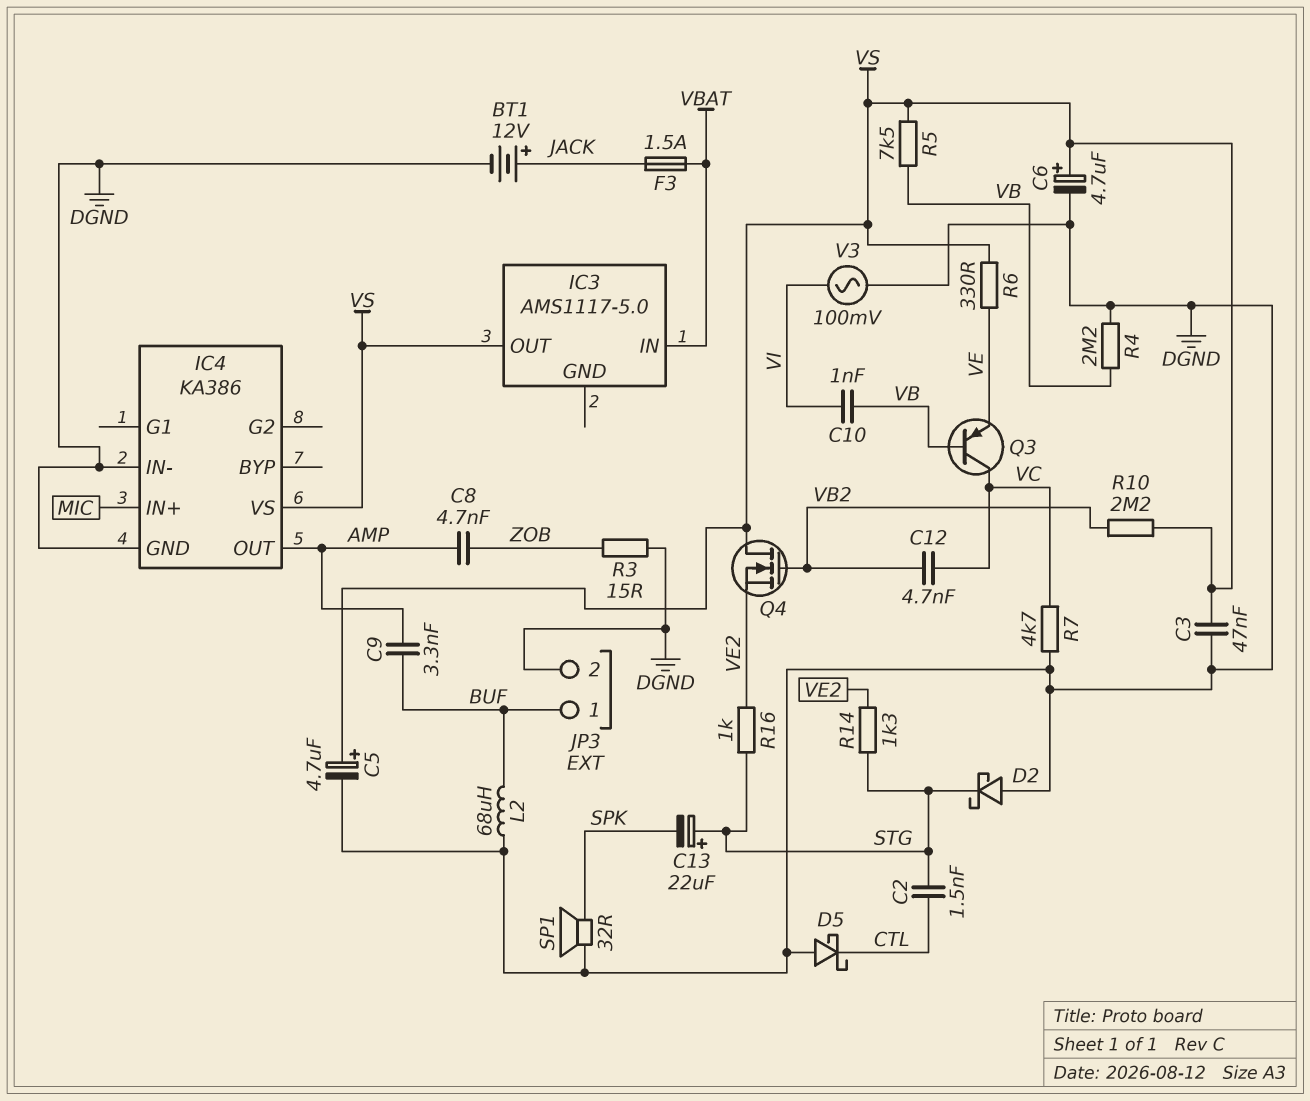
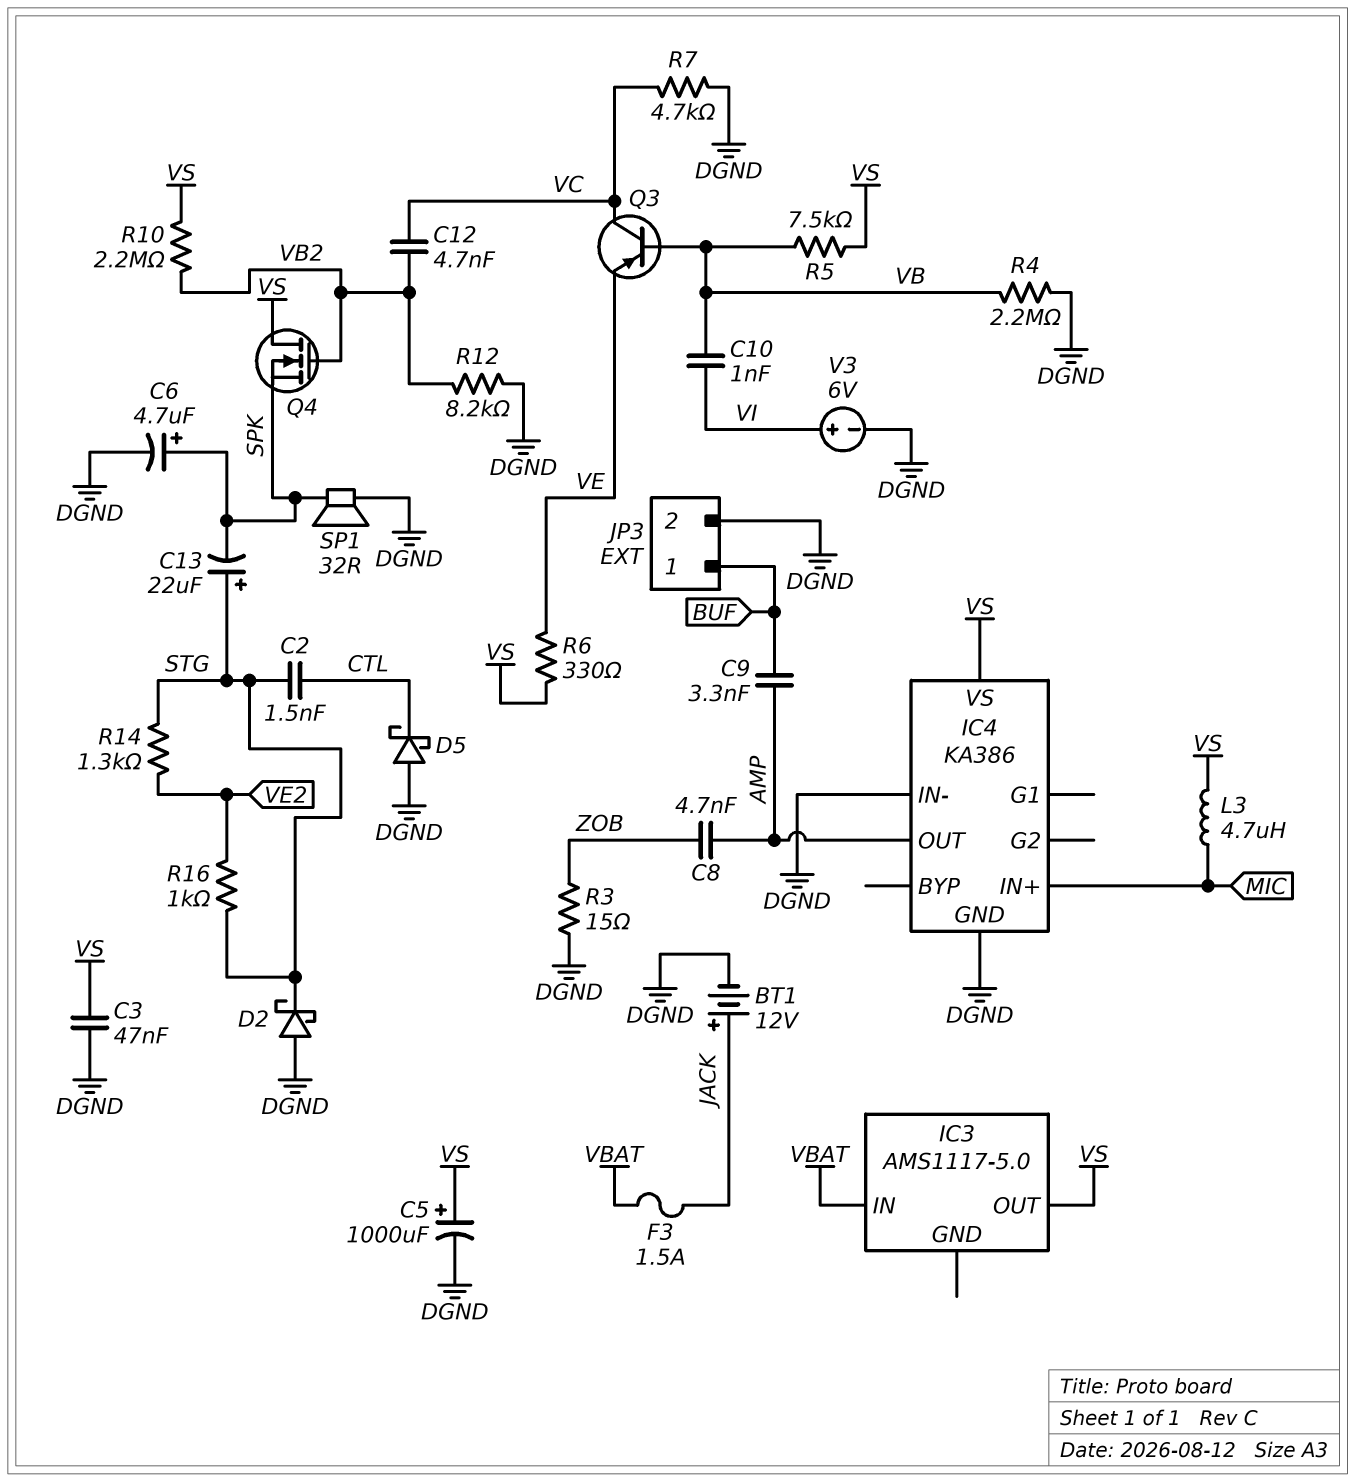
C5: 4.7uF (plus VS, minus DGND) -> 1000uF (plus VS, minus DGND)
C6: 4.7uF (plus VS, minus DGND) -> 4.7uF (plus SPK, minus DGND)
L2: 68uH (BUF, DGND) -> none
L3: none -> 4.7uH (MIC, VS)
Q4: NMOS (G VB2, D VS, S VE2) -> NMOS (G VB2, D VS, S SPK)
R12: none -> 8.2k (DGND, VB2)
V3: AC 100mV (DGND, VI) -> 6V (plus VI, minus DGND)

